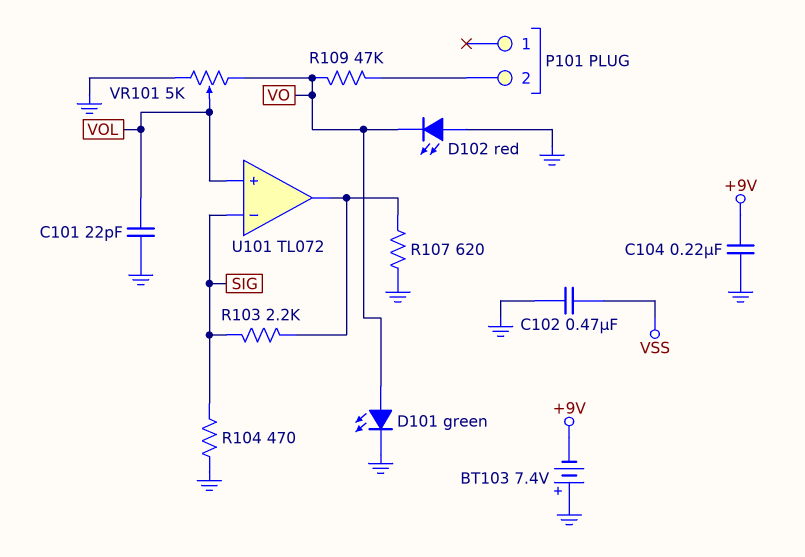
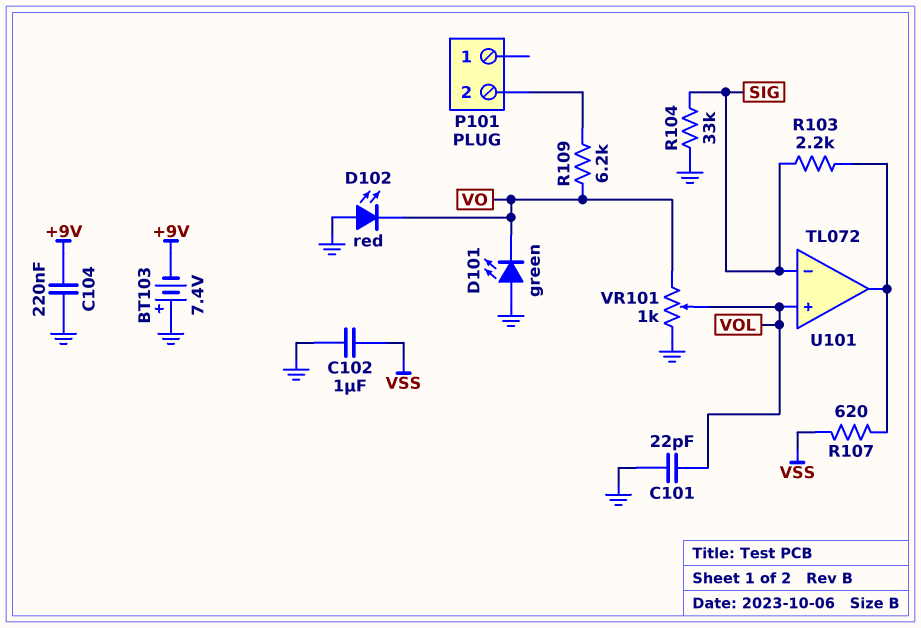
C102: 470nF (GND, VSS) -> 1uF (GND, VSS)
D101: LED green (A VO, K GND) -> LED green (A GND, K VO)
R104: 470 (GND, SIG) -> 33k (GND, SIG)
R107: 620 (GND, U101/out) -> 620 (U101/out, VSS)
R109: 47k (P101/2, VO) -> 6.2k (P101/2, VO)
VR101: 5k (GND, VO, wiper VOL) -> 1k (GND, VO, wiper VOL)

